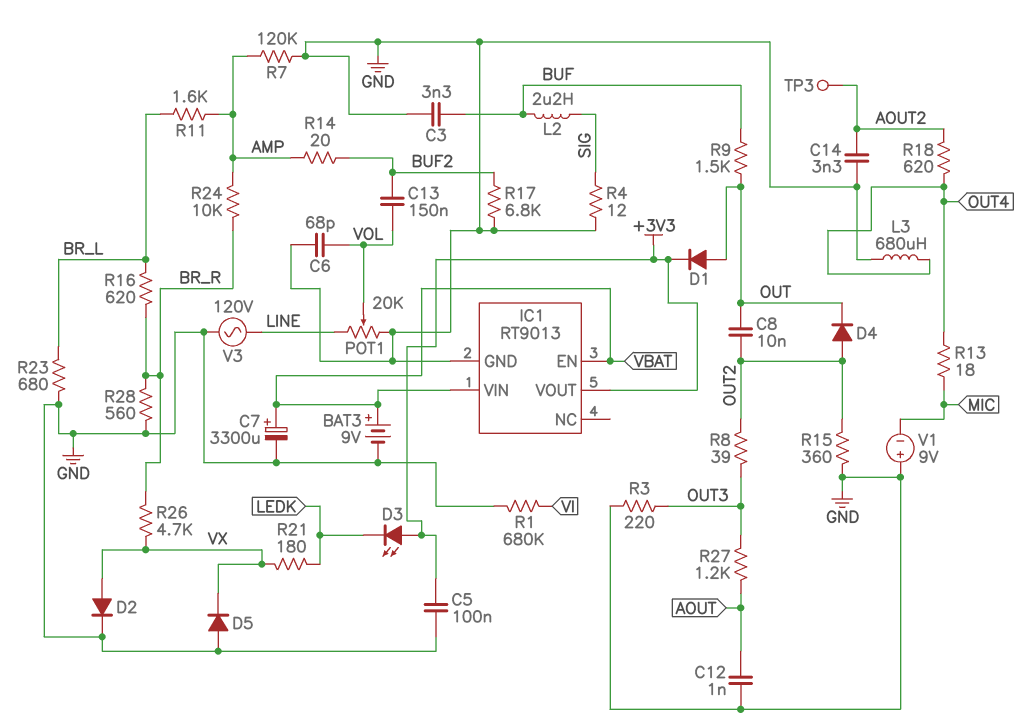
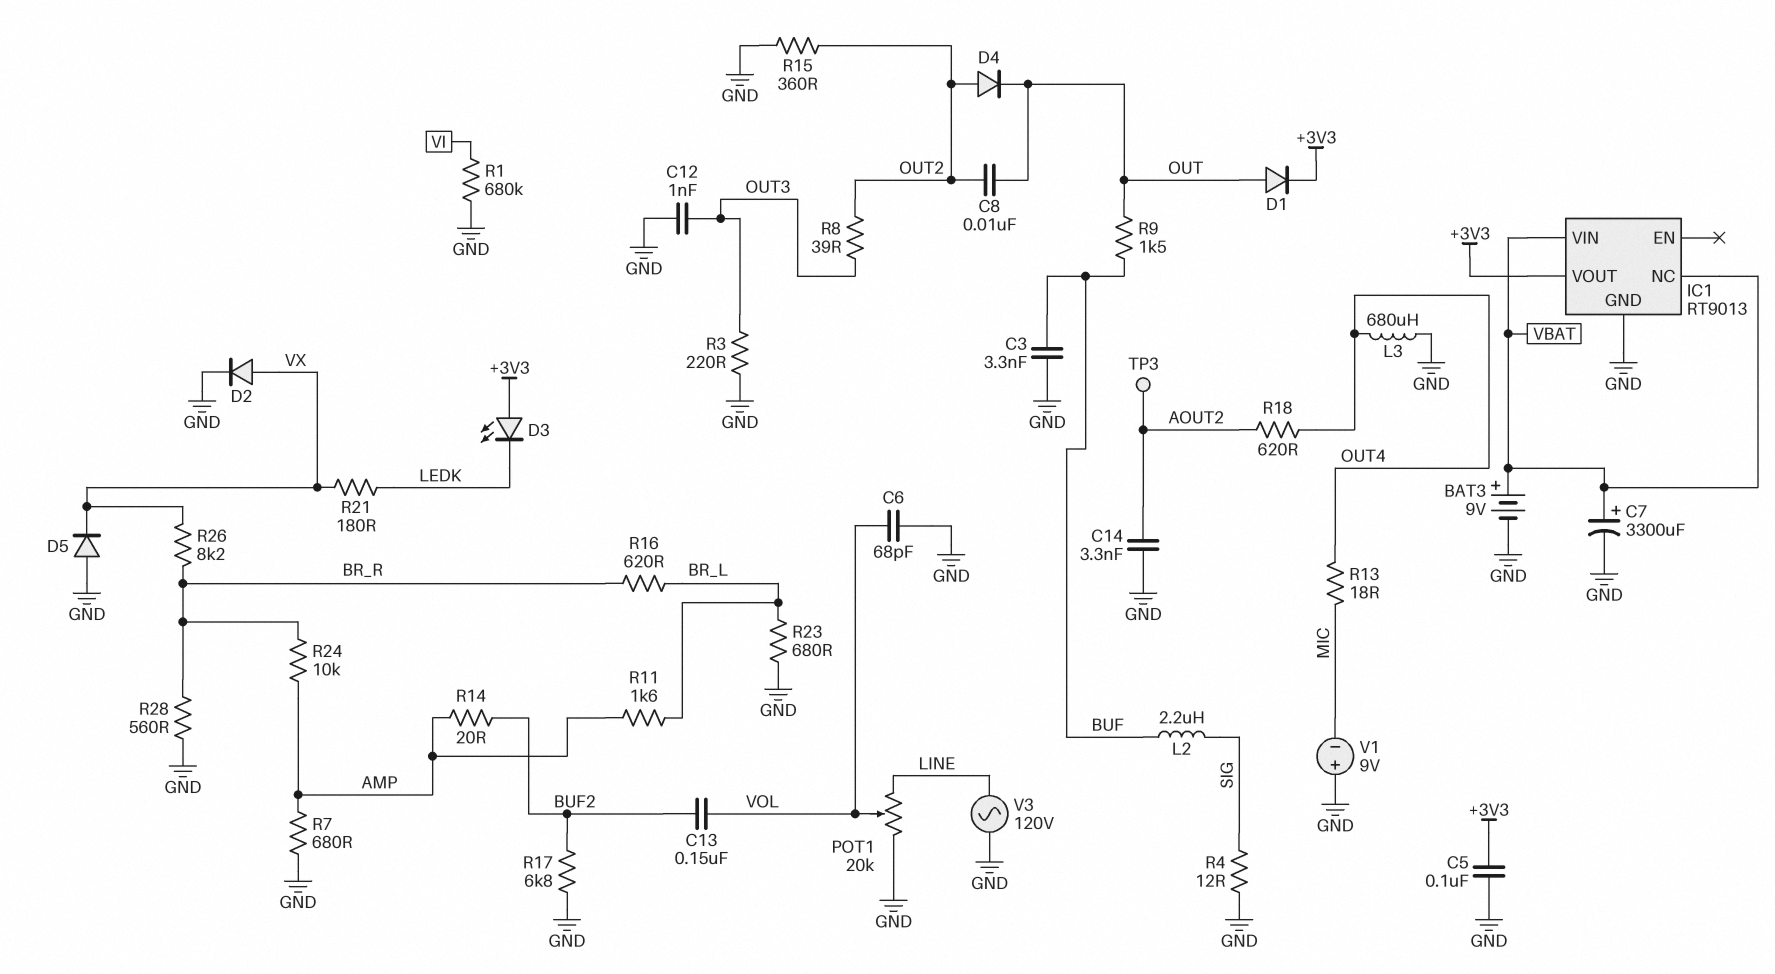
C12: 1nF (AOUT, GND) -> 1nF (GND, OUT3)
IC1 pin EN: VBAT -> none
IC1 pin NC: none -> VBAT
R7: 120k (AMP, GND) -> 680 (AMP, GND)
R26: 4.7k (BR_R, VX) -> 8.2k (BR_R, VX)
R27: 1.2k (AOUT, OUT3) -> none

